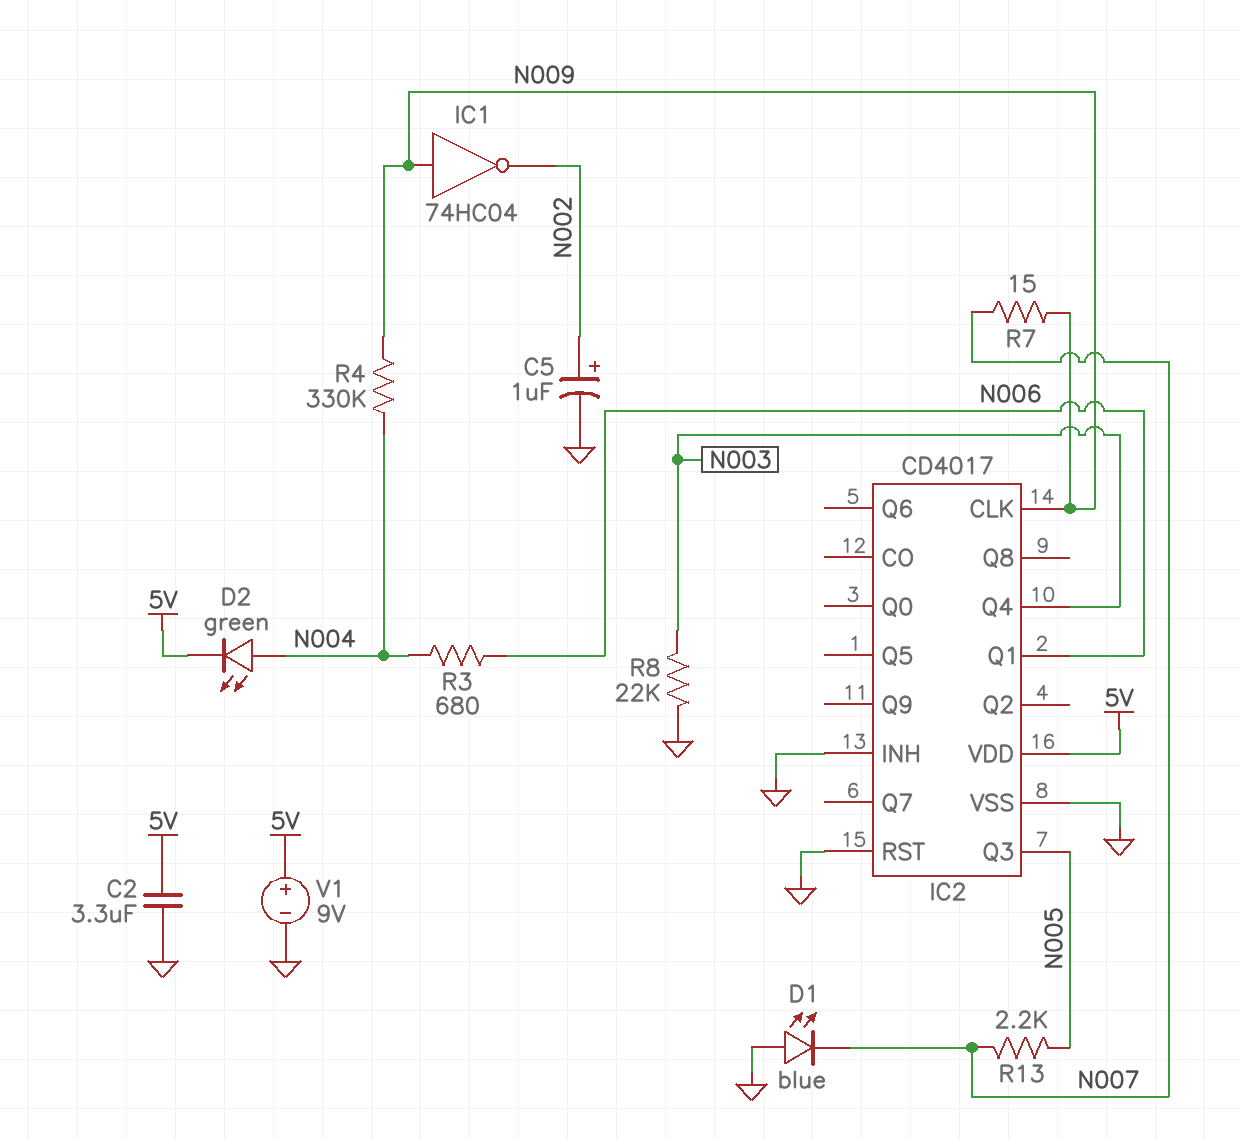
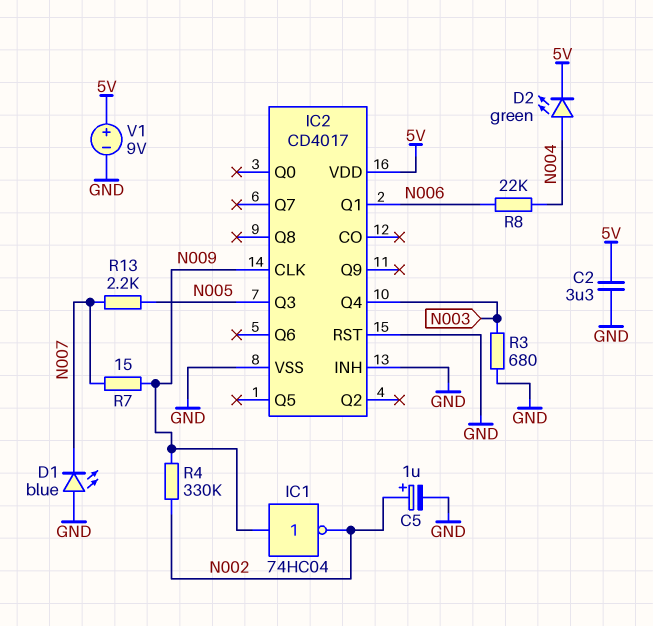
R3: 680 (N004, N006) -> 680 (GND, N003)
R4: 330k (N004, N009) -> 330k (N002, N009)
R8: 22k (GND, N003) -> 22k (N004, N006)

